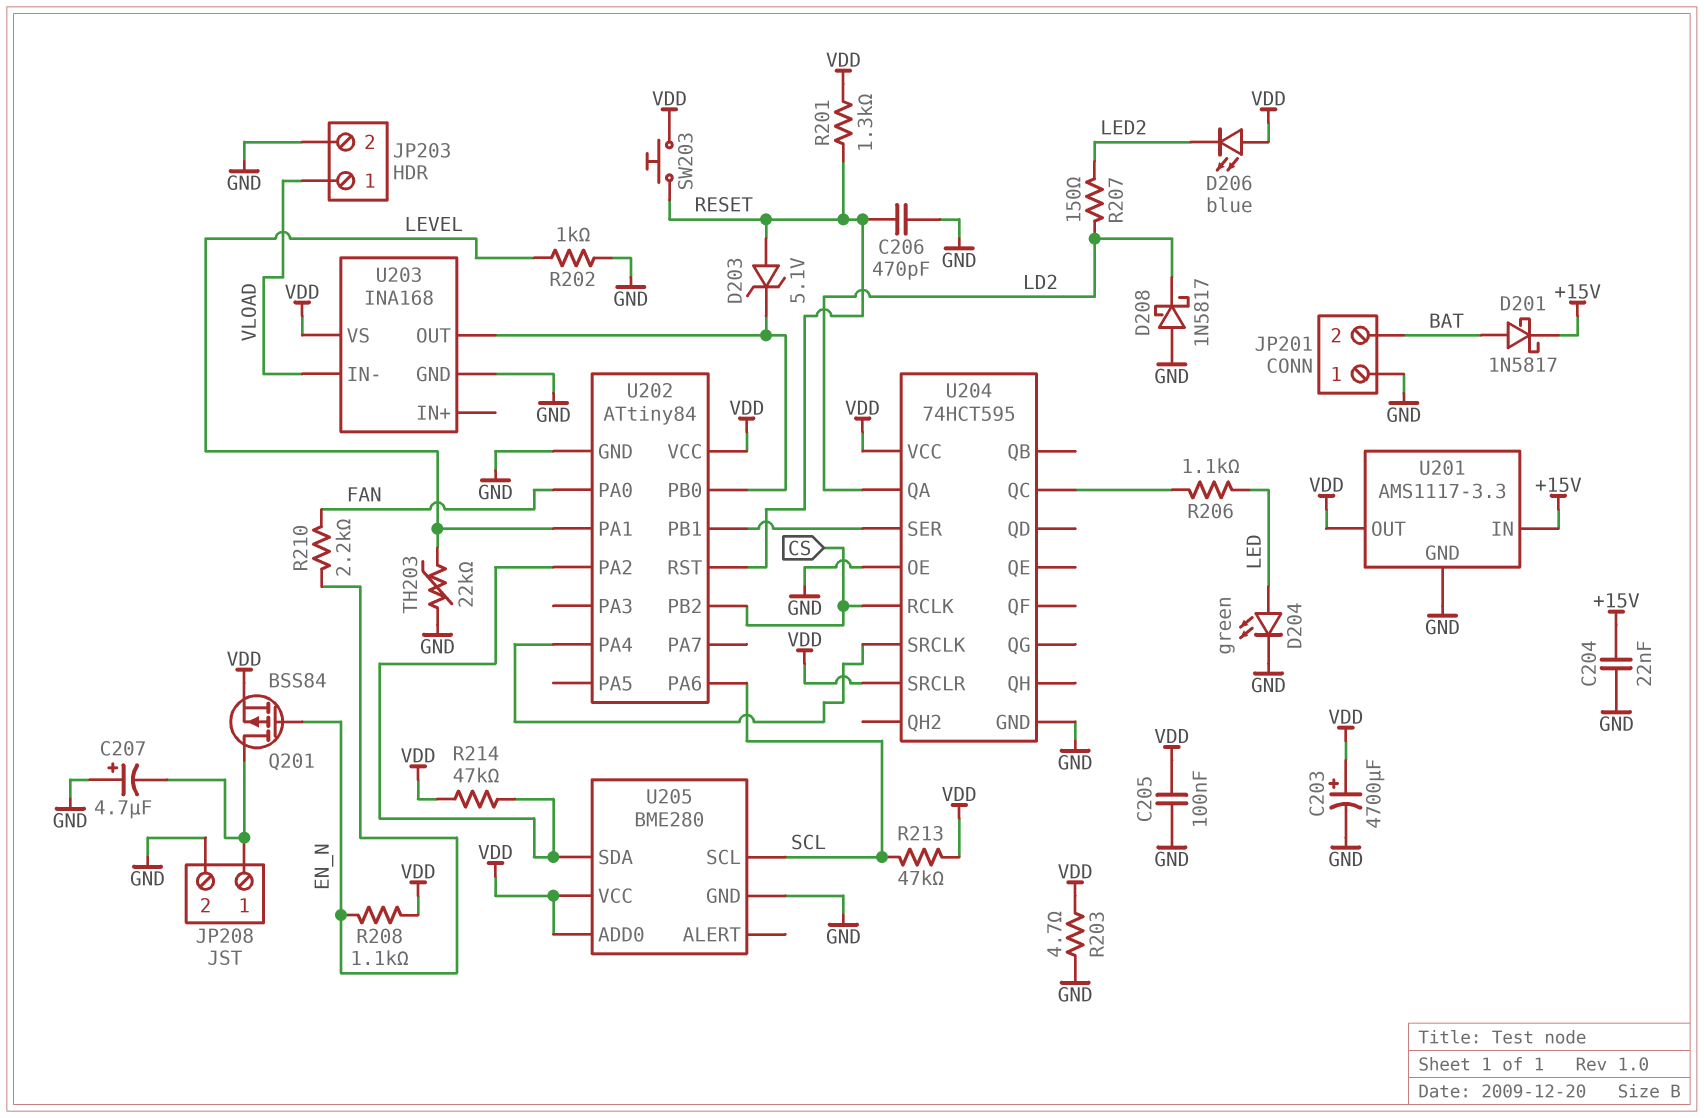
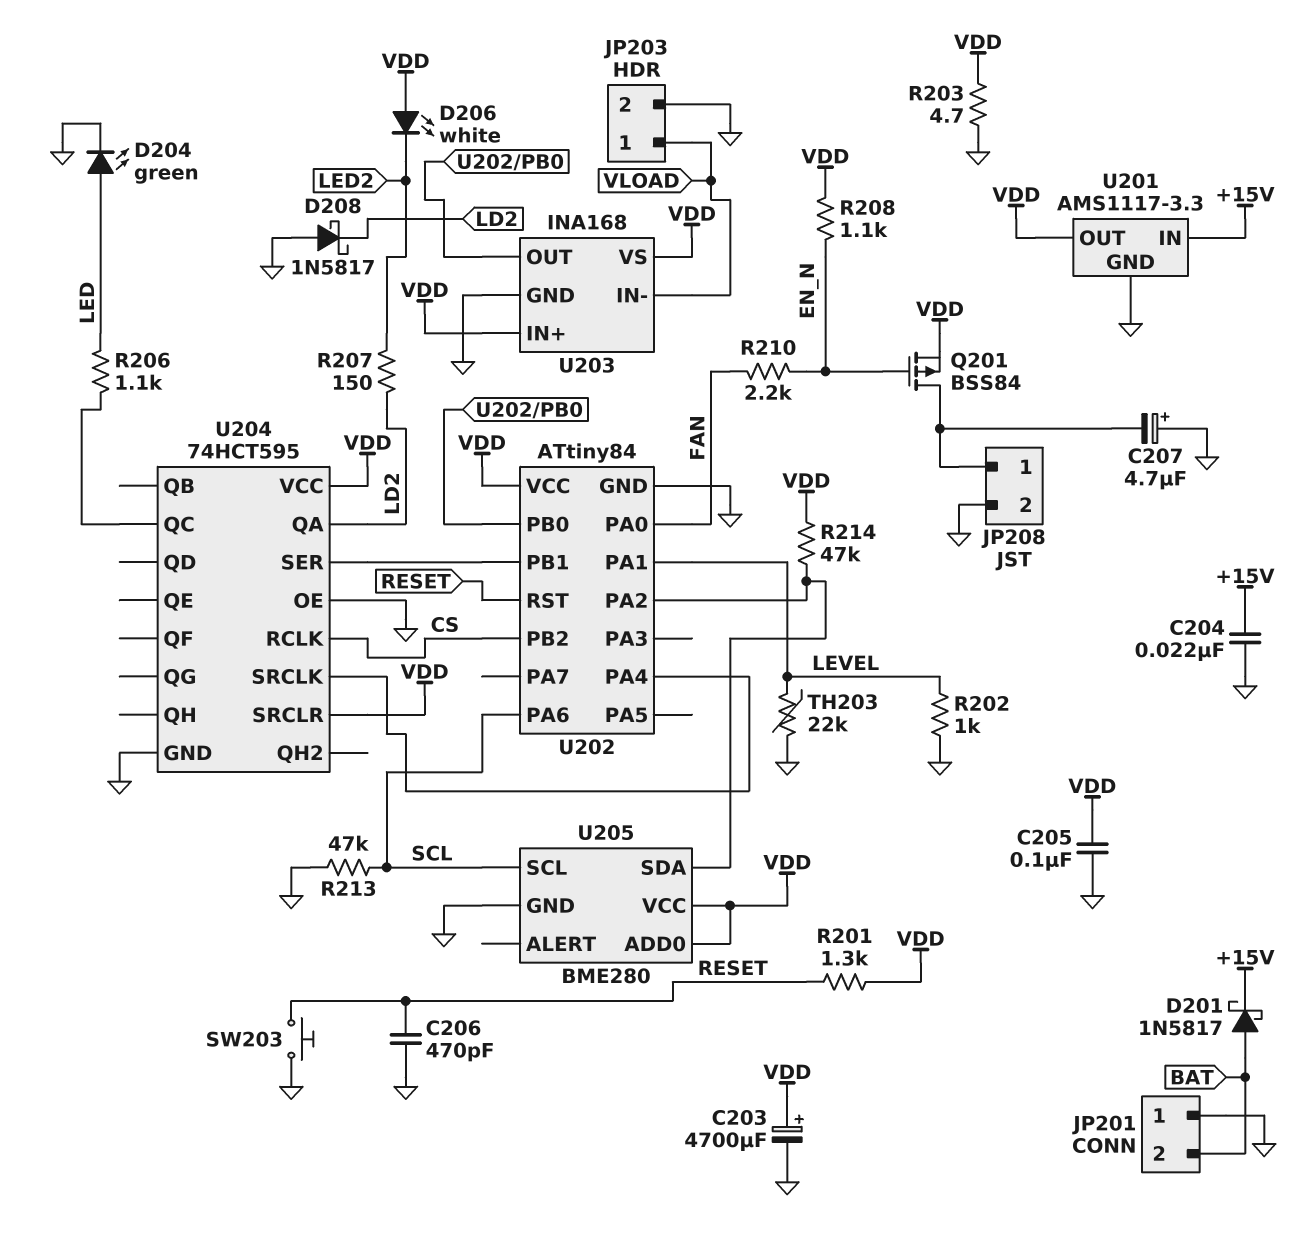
D203: zener 5.1V (A RESET, K U202/PB0) -> none
D206: LED blue (A VDD, K LED2) -> LED white (A VDD, K LED2)
R213: 47k (SCL, VDD) -> 47k (GND, SCL)
SW203: button (RESET, VDD) -> button (GND, RESET)
U203 pin IN+: none -> VDD

